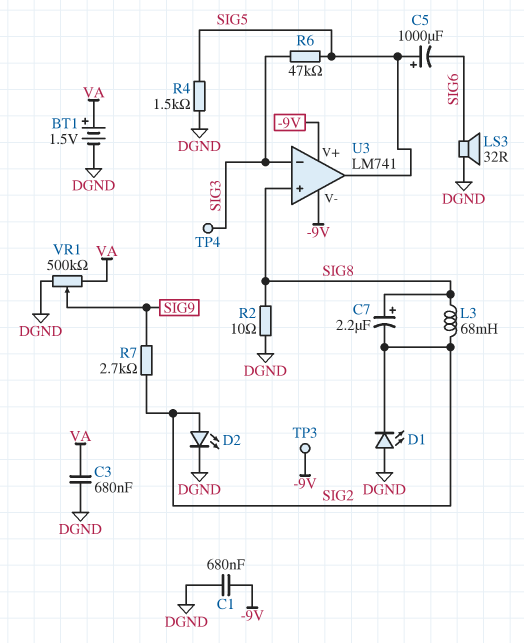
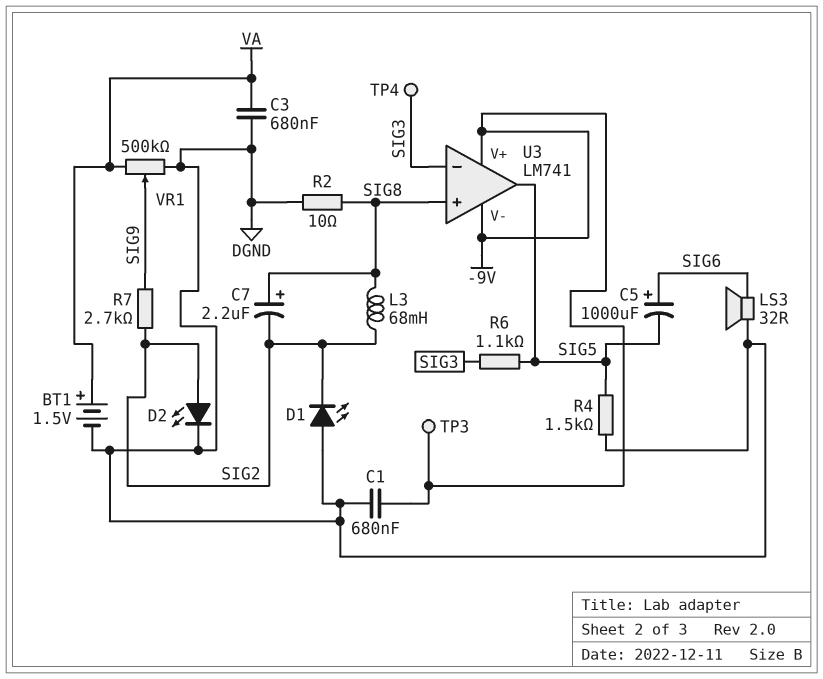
C5: 1000uF (plus SIG5, minus SIG6) -> 1000uF (plus SIG6, minus SIG5)
R6: 47k (SIG3, SIG5) -> 1.1k (SIG3, SIG5)

